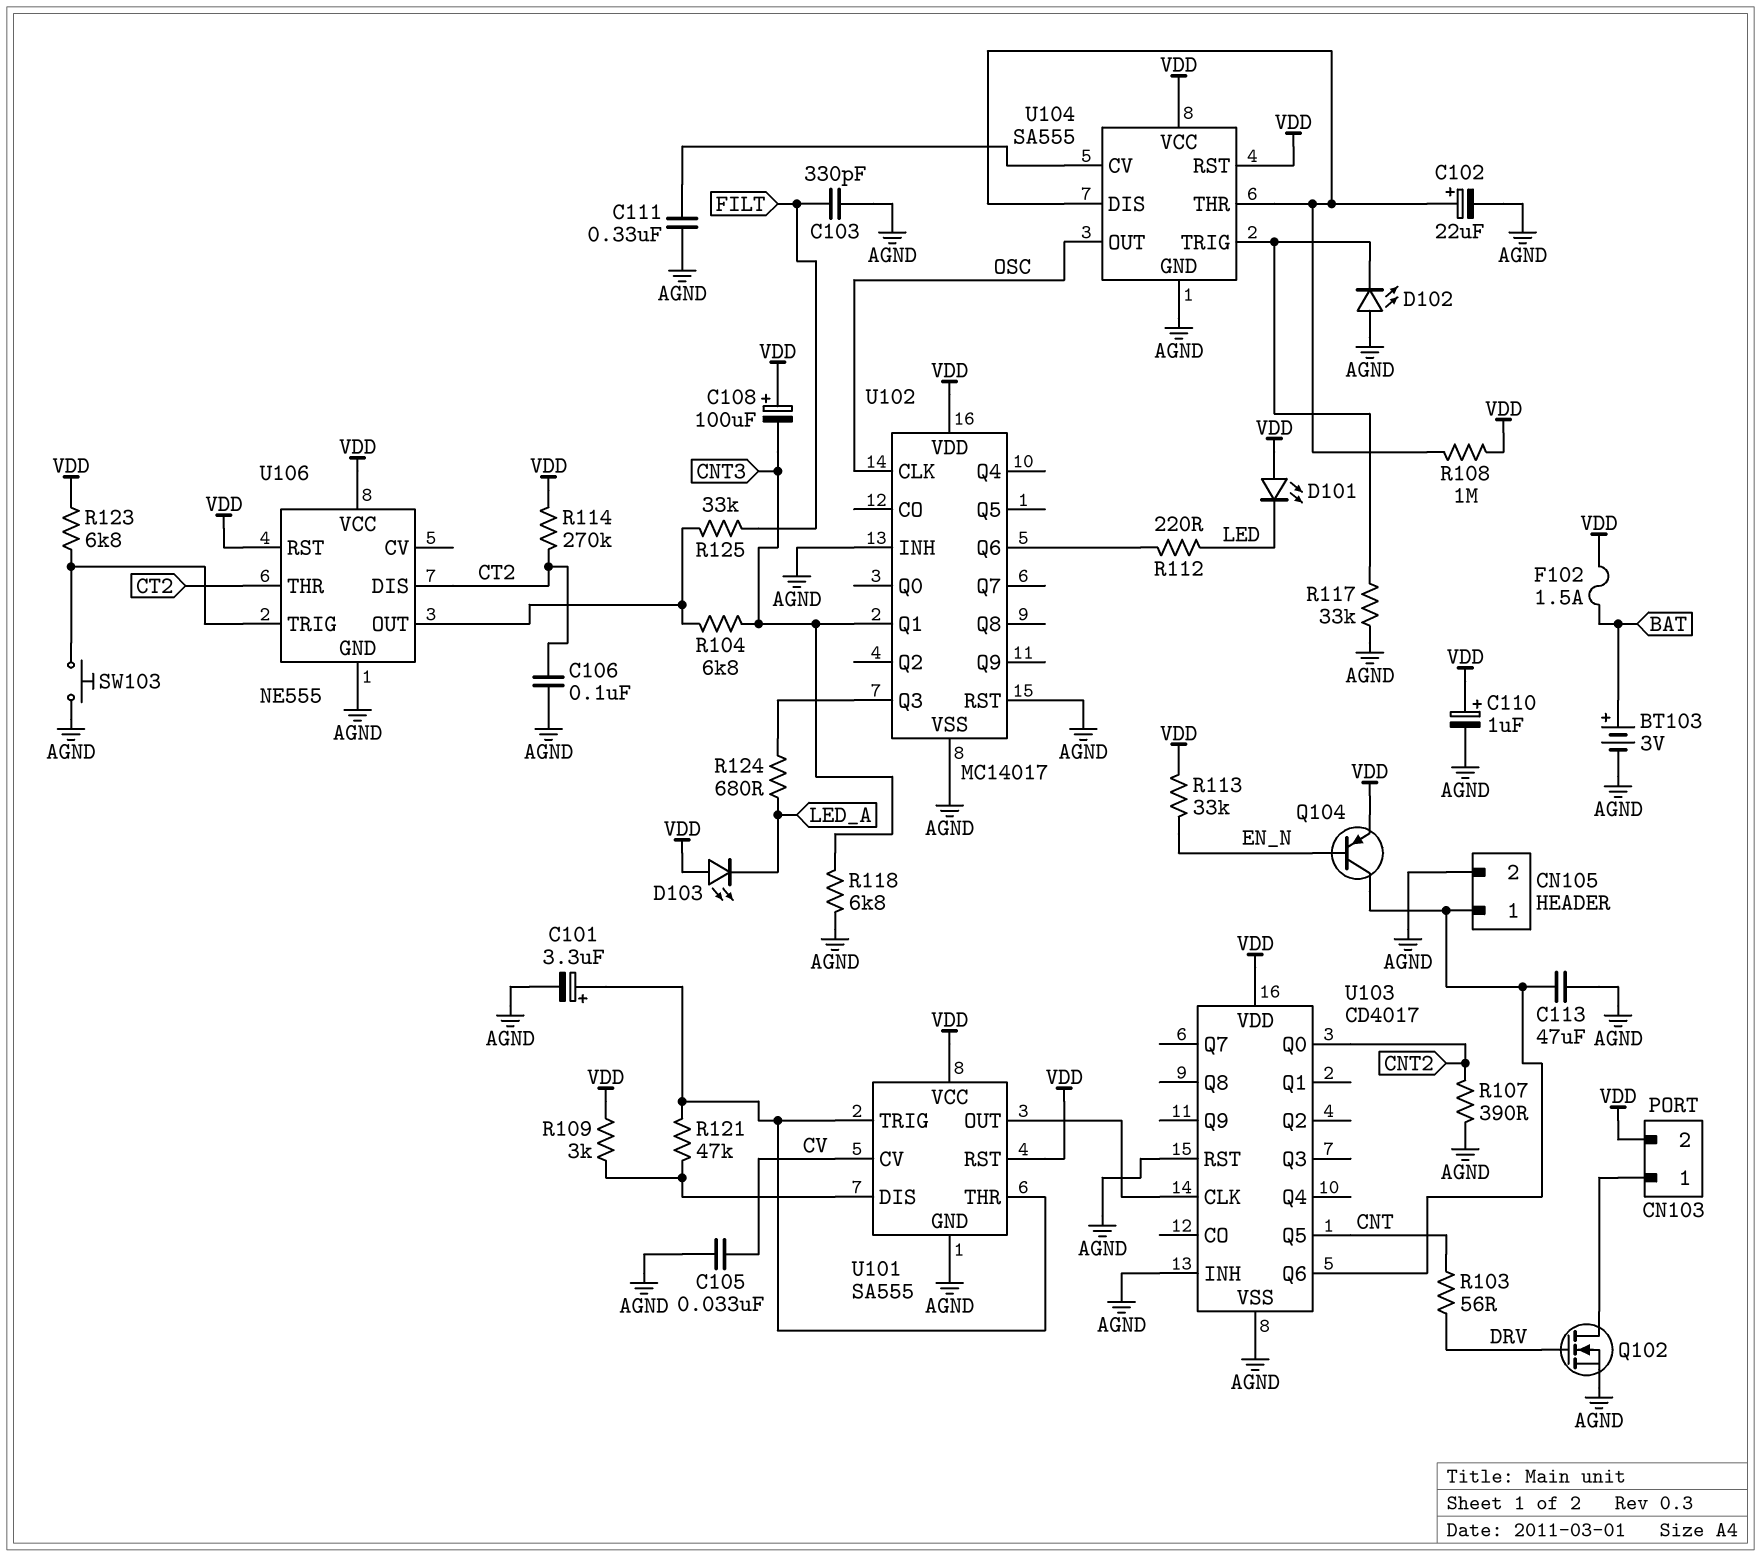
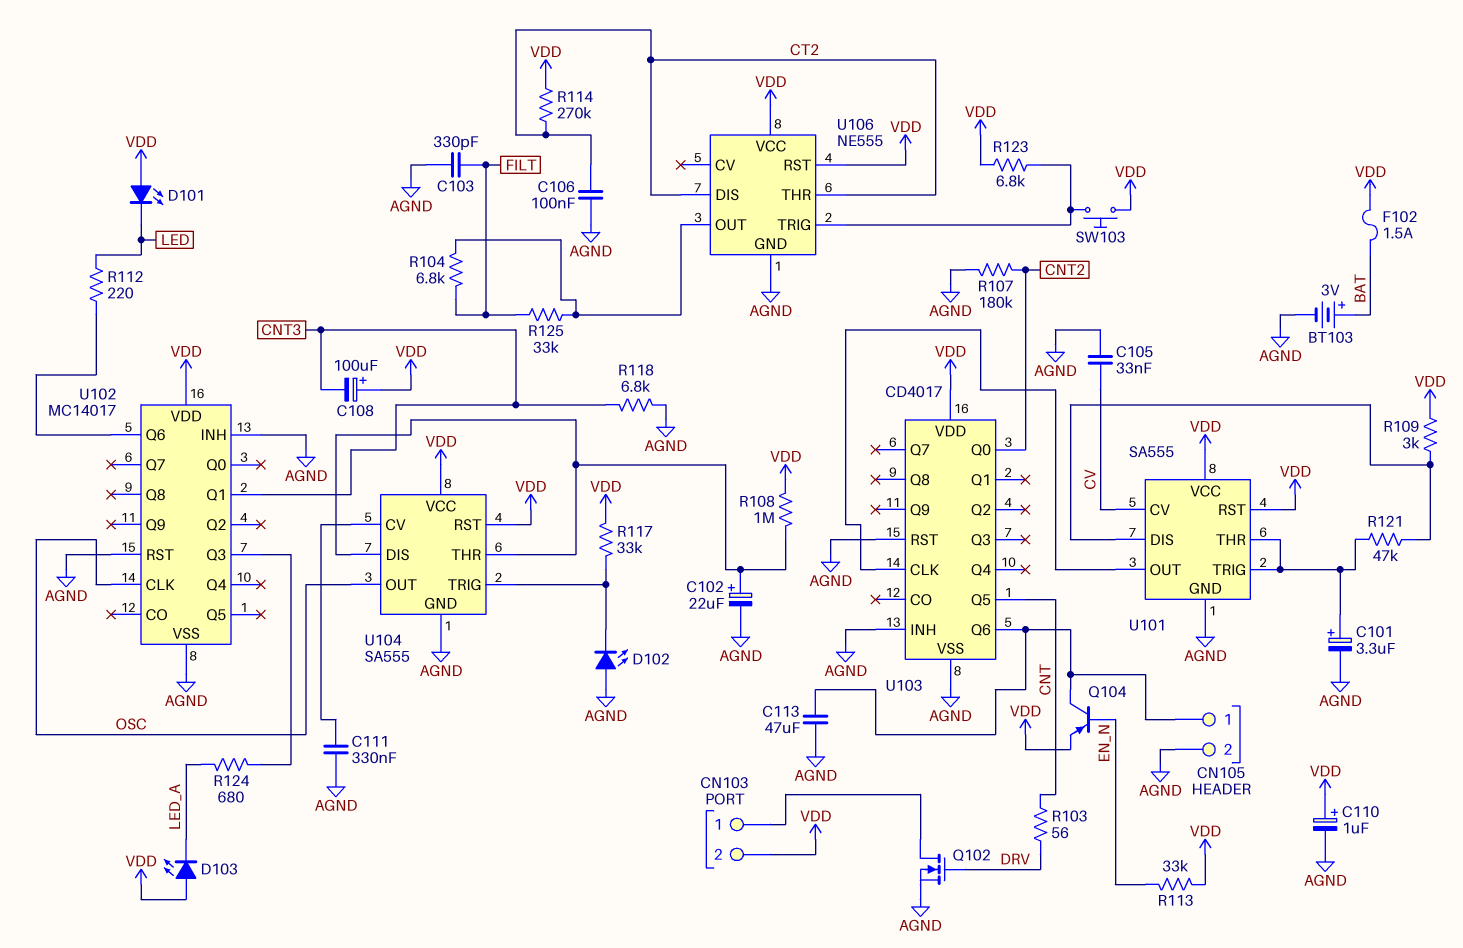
R104: 6.8k (CNT3, U106/OUT) -> 6.8k (FILT, U106/OUT)
R107: 390 (AGND, CNT2) -> 180k (AGND, CNT2)
R117: 33k (AGND, U104/TRIG) -> 33k (U104/TRIG, VDD)
SW103: button (AGND, U106/TRIG) -> button (U106/TRIG, VDD)

